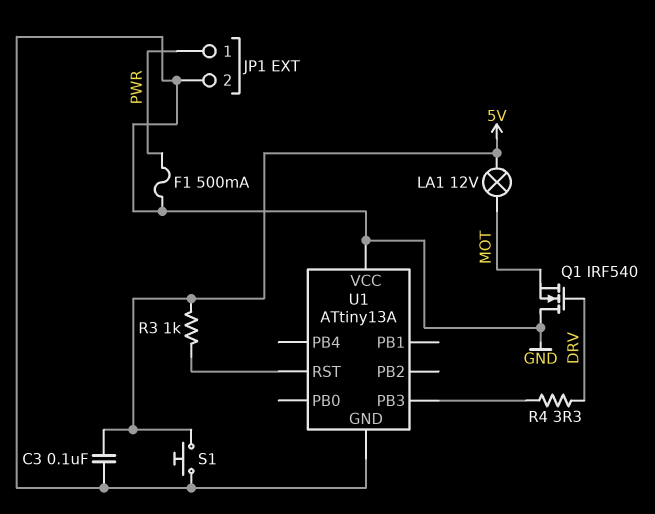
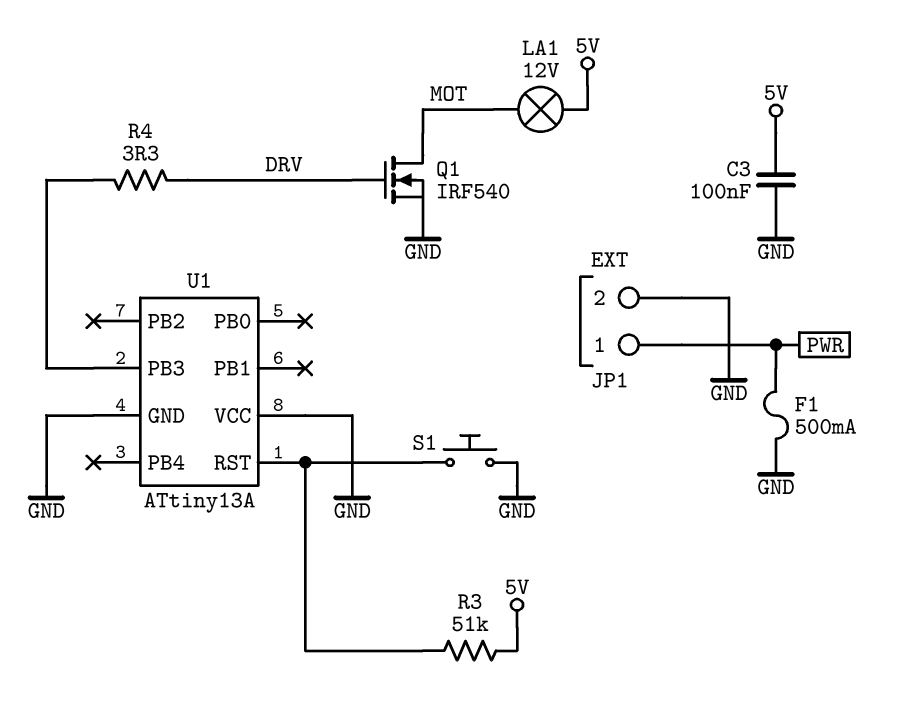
Q1: NMOS IRF540 (G DRV, D GND, S MOT) -> NMOS IRF540 (G DRV, D MOT, S GND)
R3: 1k (5V, U1/RST) -> 51k (5V, U1/RST)
S1: button (5V, GND) -> button (GND, U1/RST)

